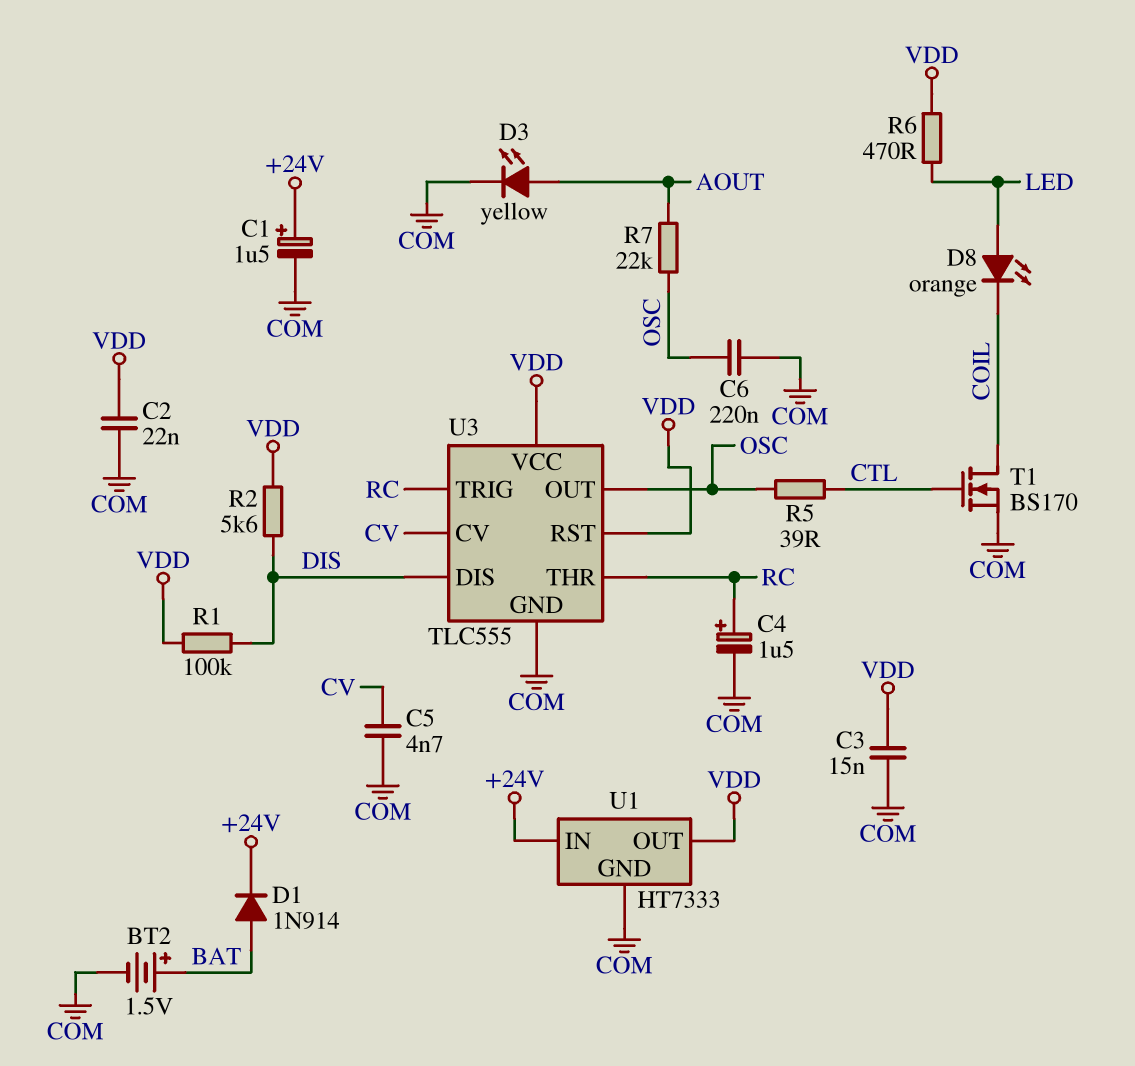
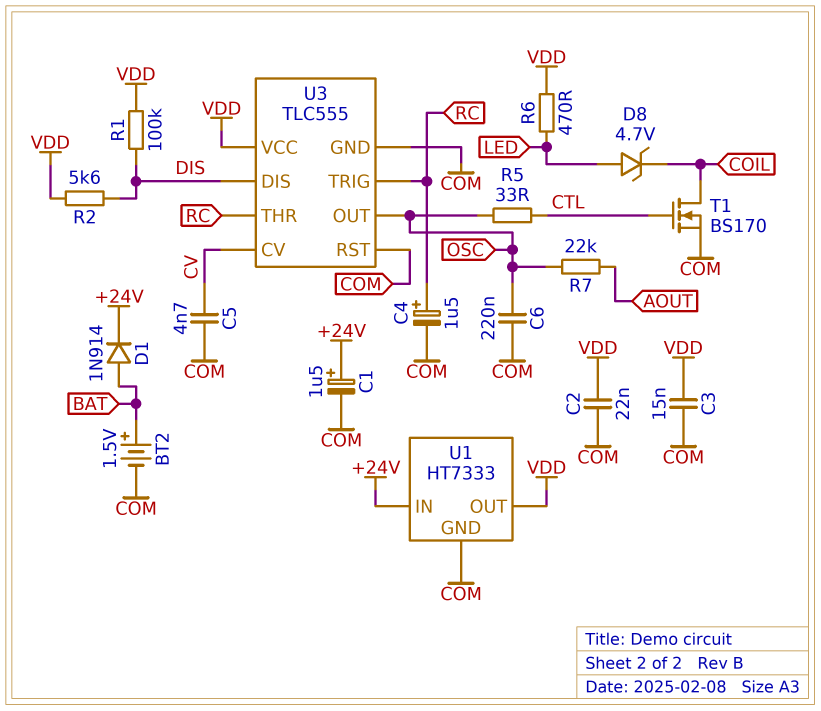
D3: LED yellow (A AOUT, K COM) -> none
D8: LED orange (A LED, K COIL) -> zener 4.7V (A LED, K COIL)
R5: 39 (CTL, OSC) -> 33 (CTL, OSC)
U3 pin RST: VDD -> COM

